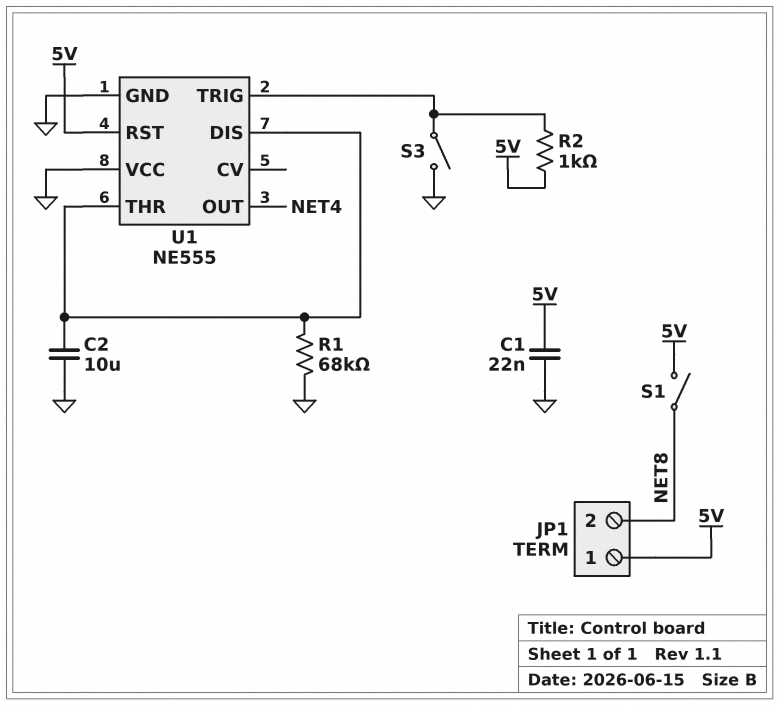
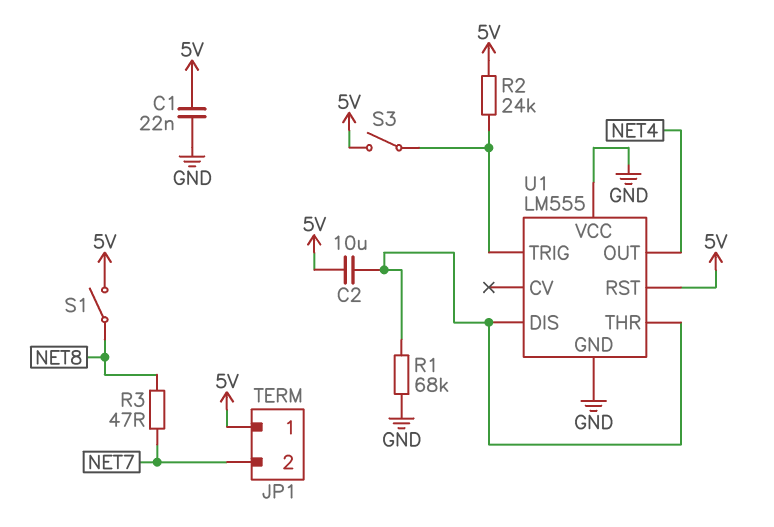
C2: 10uF (GND, U1/DIS) -> 10uF (5V, U1/DIS)
JP1 pin 2: NET8 -> NET7
R2: 1k (5V, U1/TRIG) -> 24k (5V, U1/TRIG)
R3: none -> 47 (NET7, NET8)
S3: switch (GND, U1/TRIG) -> switch (5V, U1/TRIG)
U1: NE555 -> LM555

